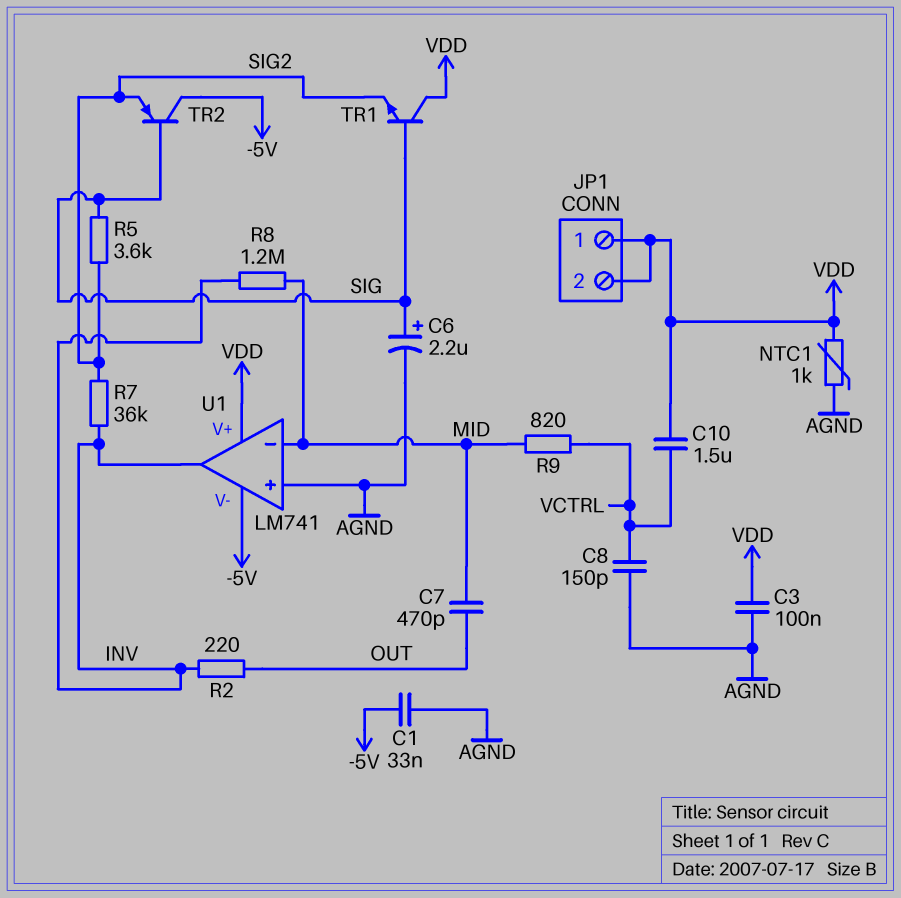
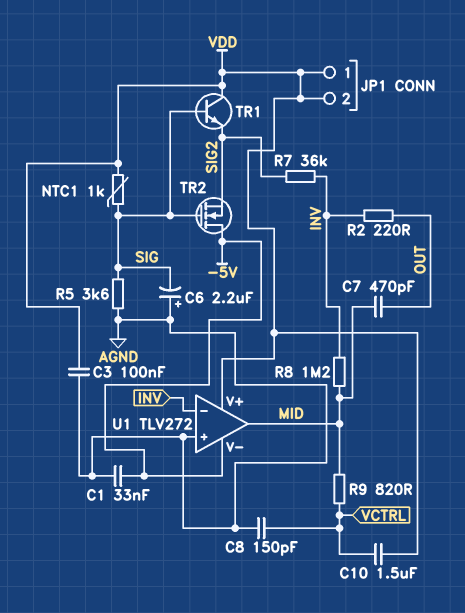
C6: 2.2uF (plus SIG, minus AGND) -> 2.2uF (plus AGND, minus SIG)
NTC1: 1k (AGND, VDD) -> 1k (SIG, VDD)
R5: 3.6k (SIG, SIG2) -> 3.6k (AGND, SIG)
TR2: PNP (B SIG, C -5V, E SIG2) -> NMOS (G SIG, D -5V, S SIG2)
U1: LM741 -> TLV272
U1 pin in-: MID -> INV
U1 pin out: INV -> MID

